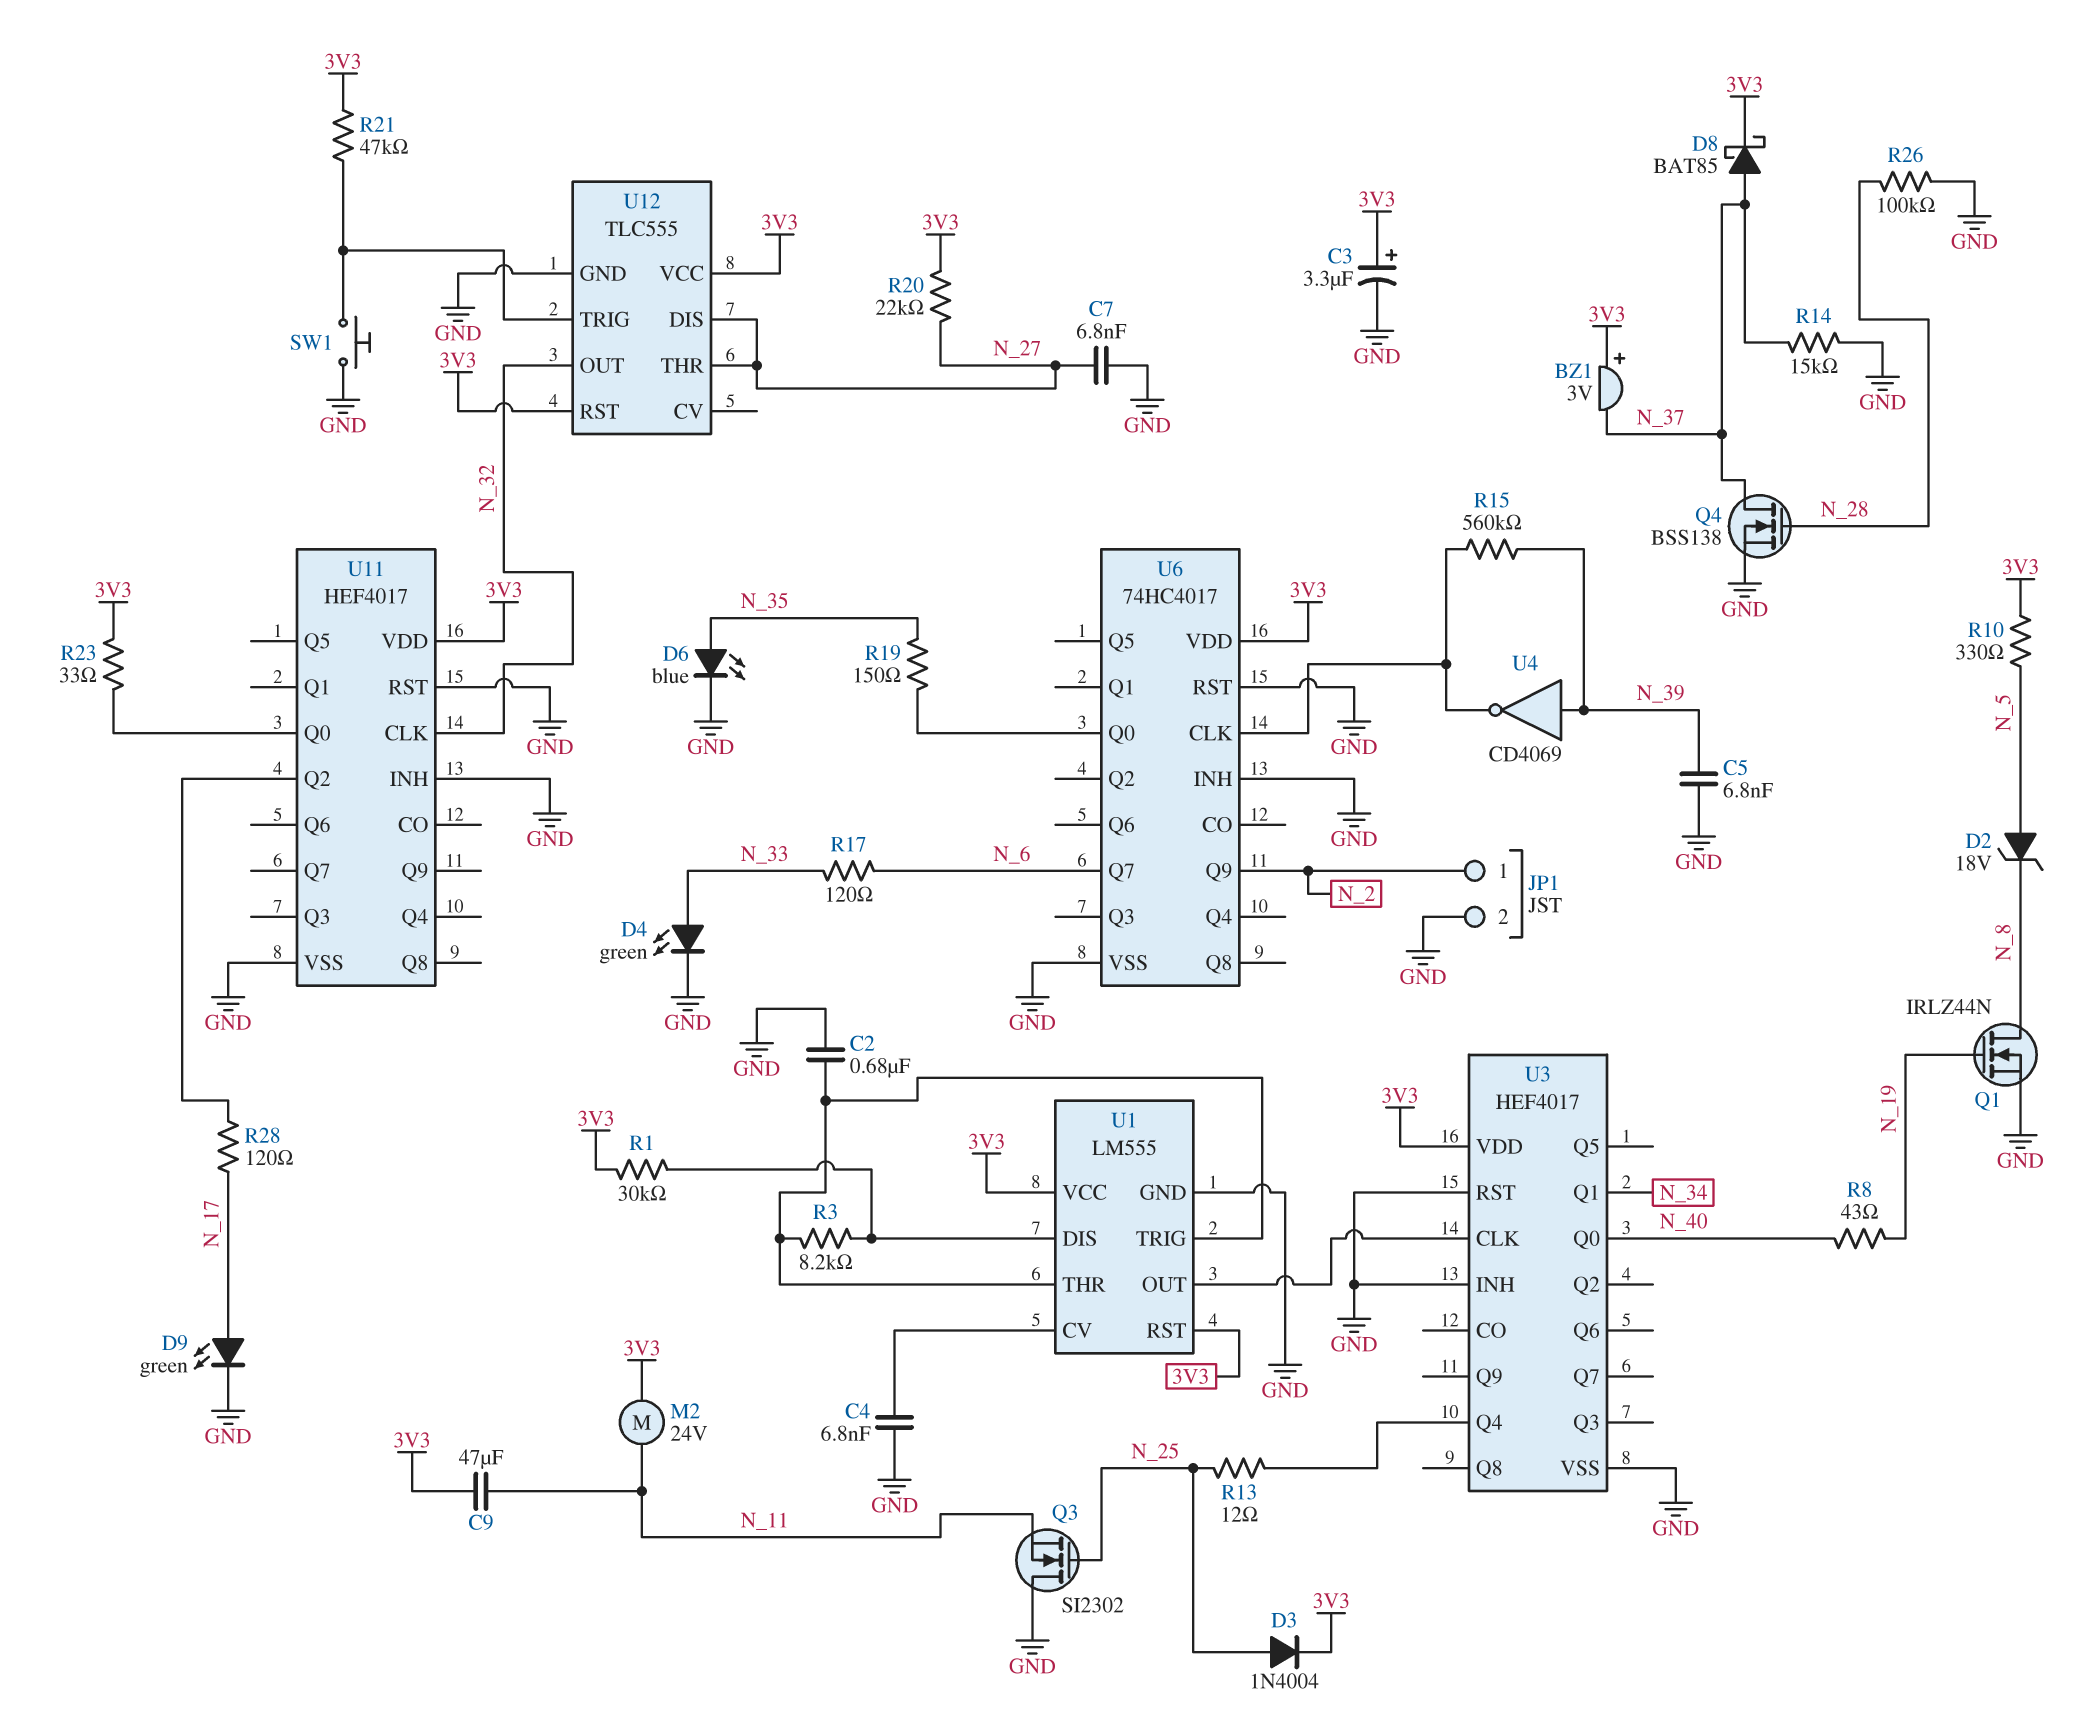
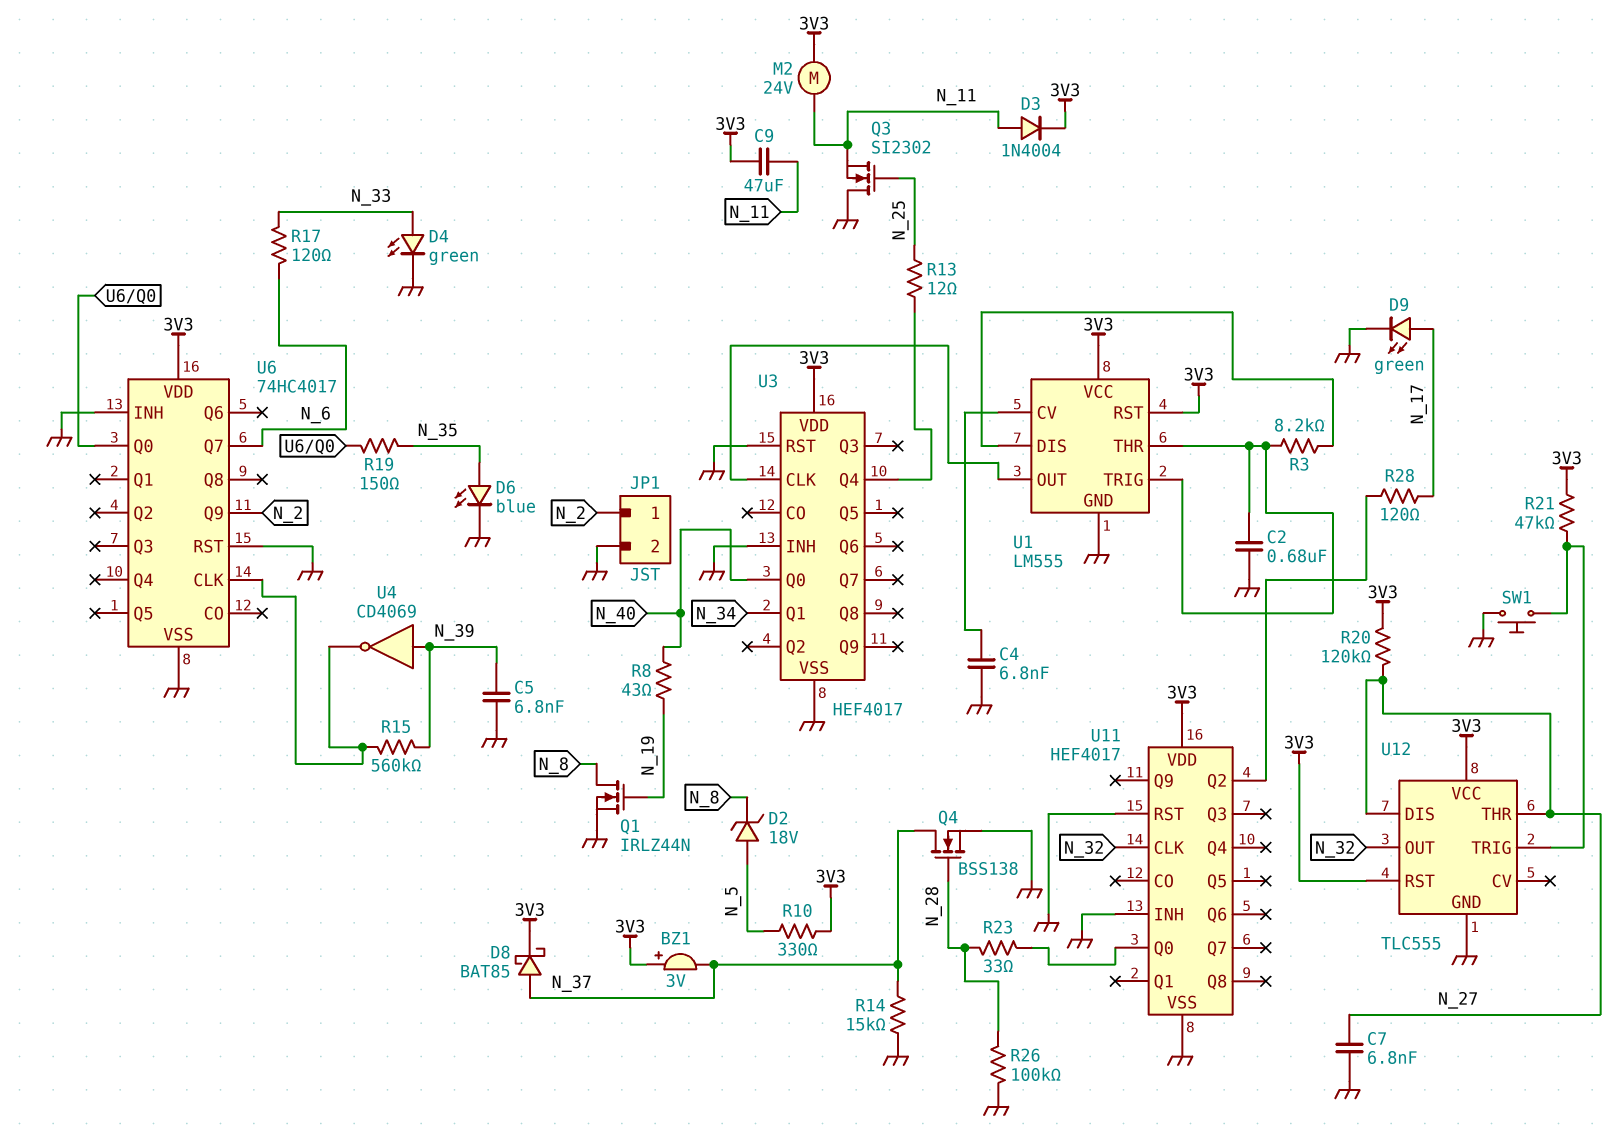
C3: 3.3uF (plus 3V3, minus GND) -> none
D3: diode 1N4004 (A N_25, K 3V3) -> diode 1N4004 (A N_11, K 3V3)
R1: 30k (3V3, U1/DIS) -> none
R20: 22k (3V3, N_27) -> 120k (3V3, N_27)
R23: 33 (3V3, U11/Q0) -> 33 (N_28, U11/Q0)

